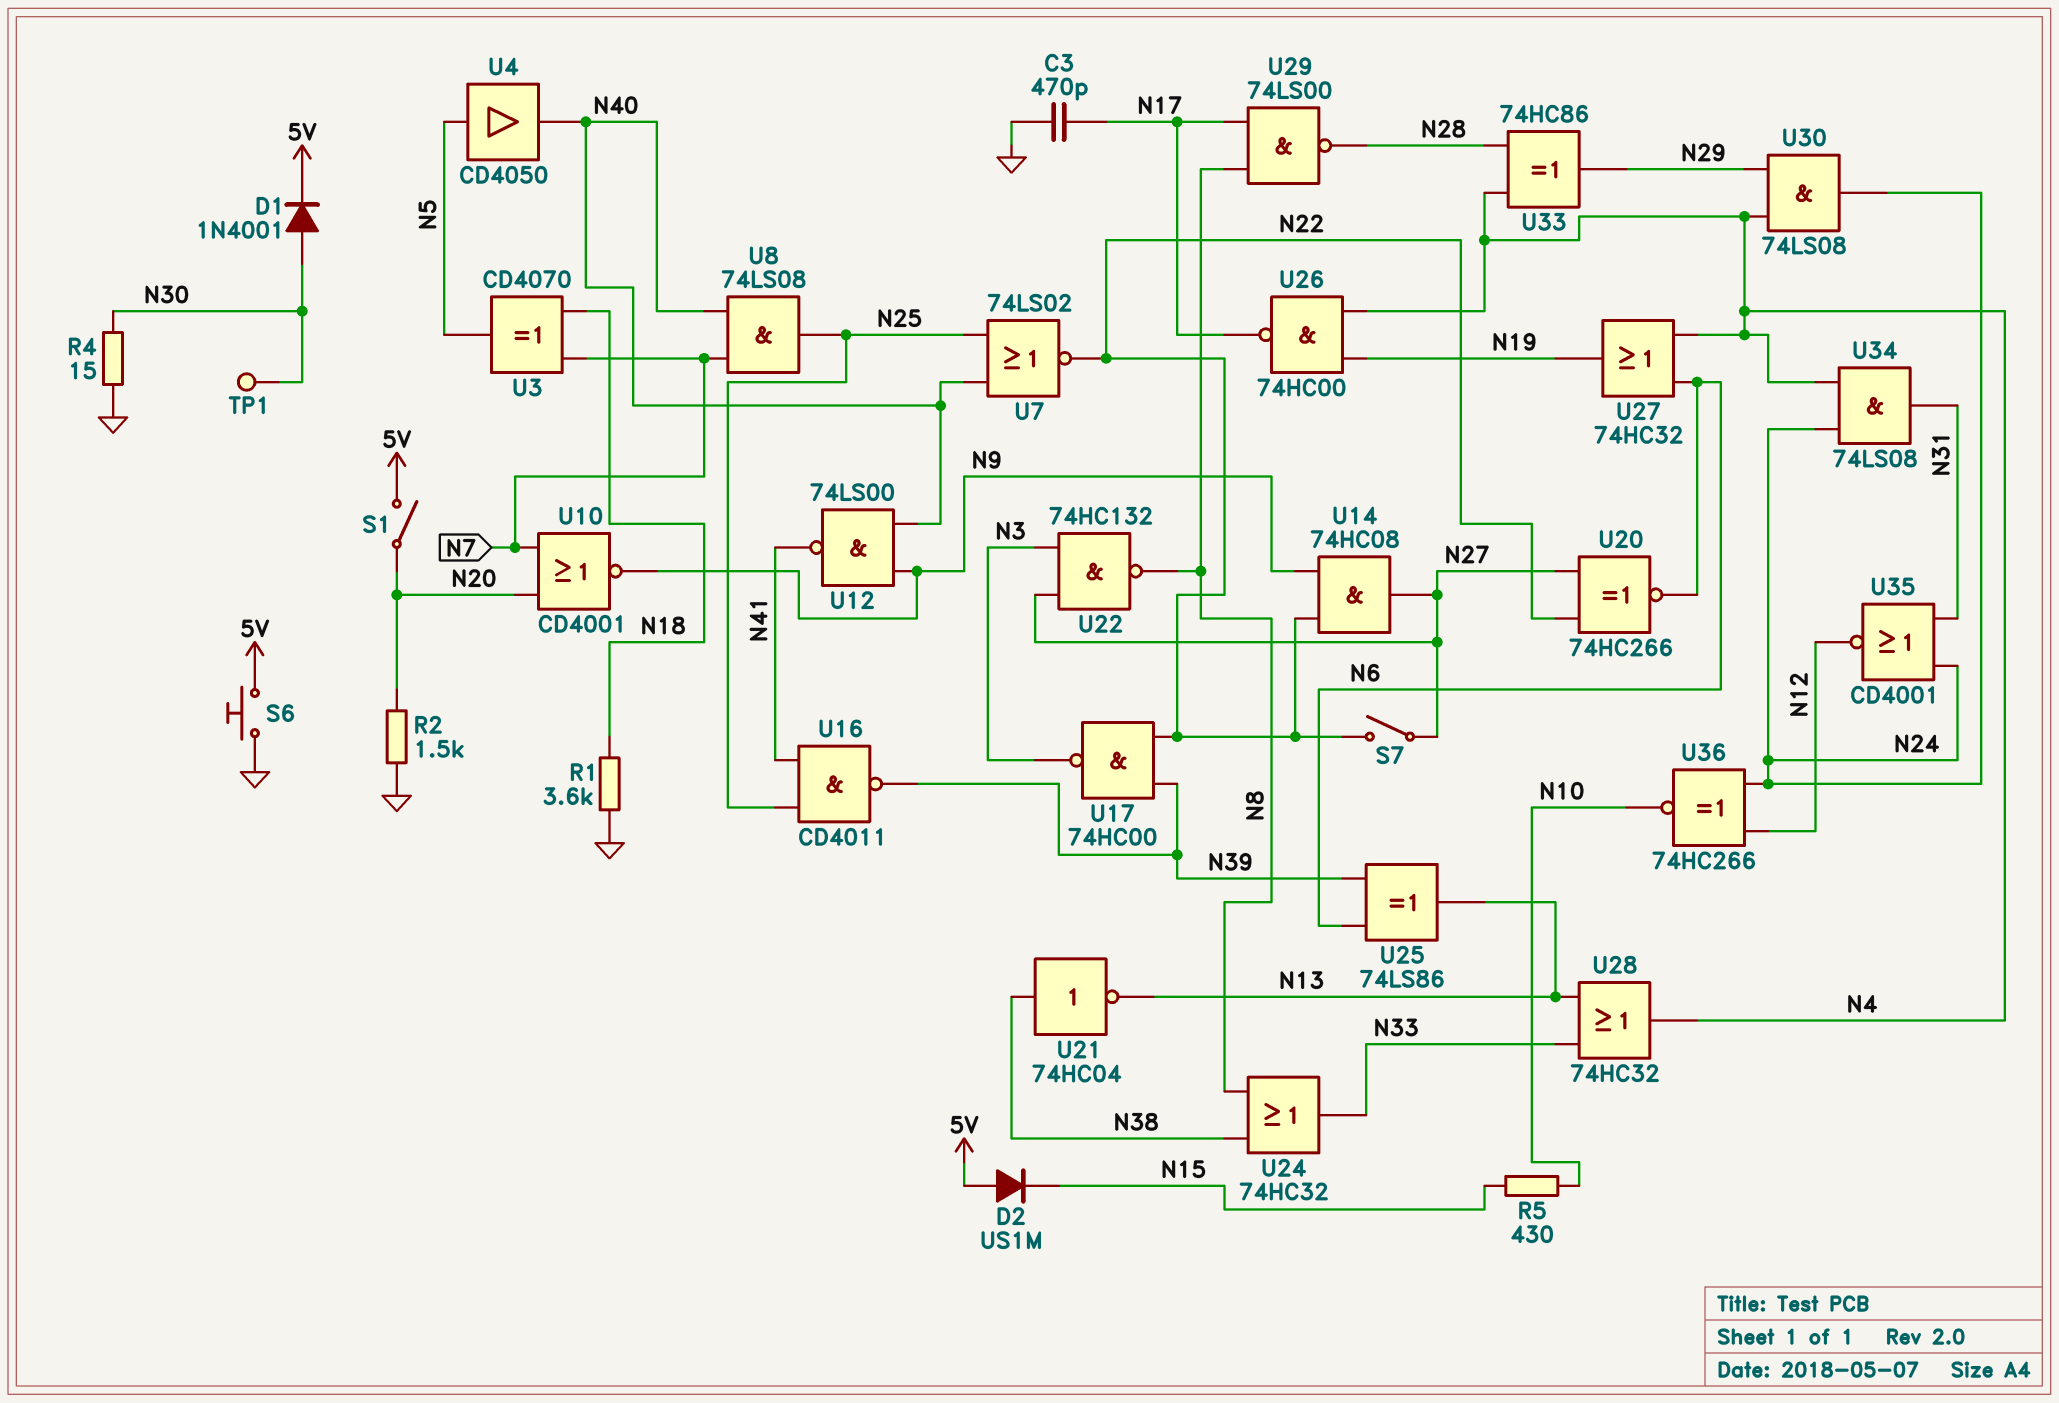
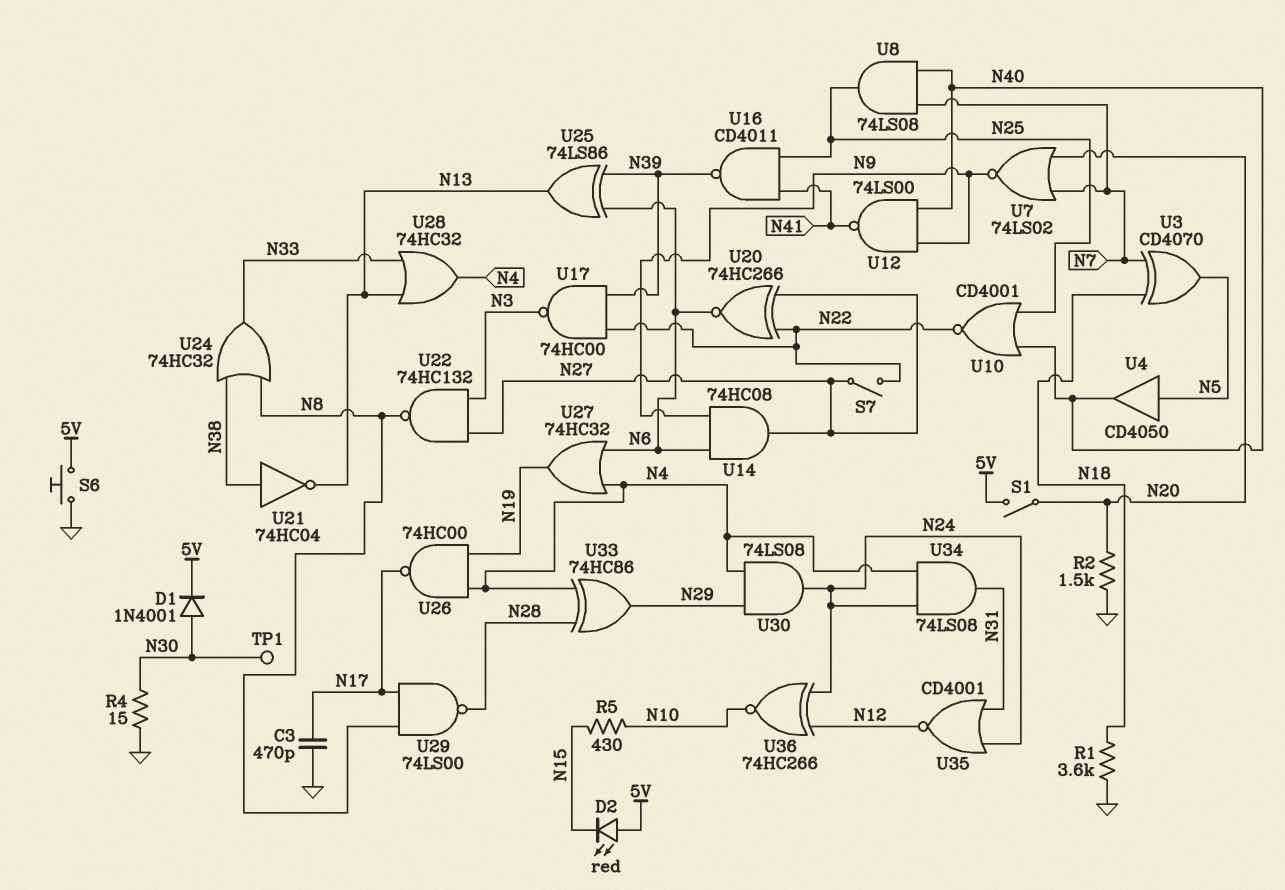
D2: diode US1M (A 5V, K N15) -> LED red (A 5V, K N15)
U7: NOR 74LS02 (in N25, in N40, out N22) -> NOR 74LS02 (in N7, in N20, out N9)
U10: NOR CD4001 (in N7, in N20, out N9) -> NOR CD4001 (in N25, in N40, out N22)
U14: AND 74HC08 (in N9, in N22, out N27) -> AND 74HC08 (in N6, in N9, out N27)

